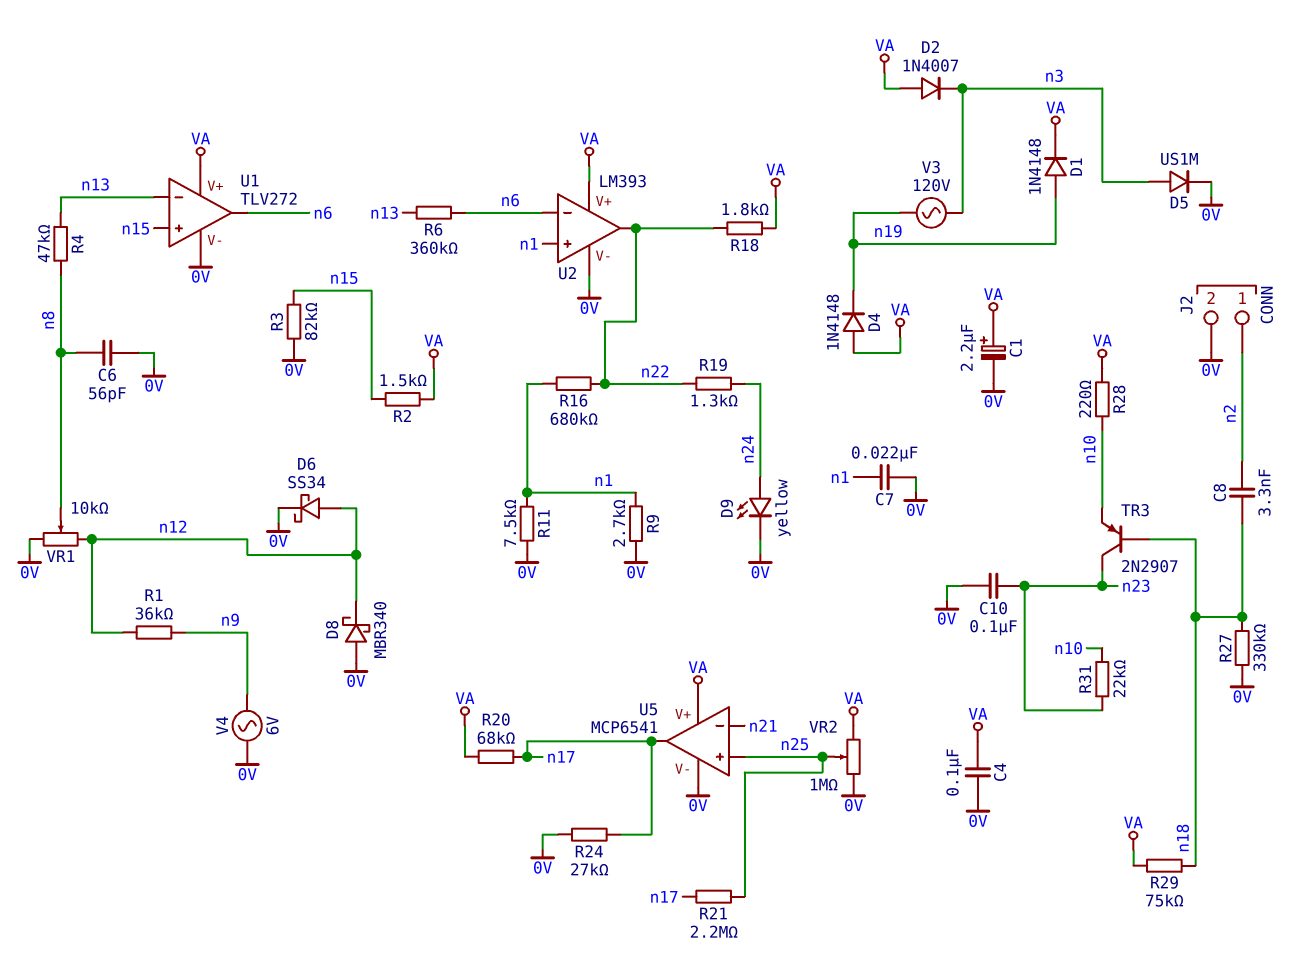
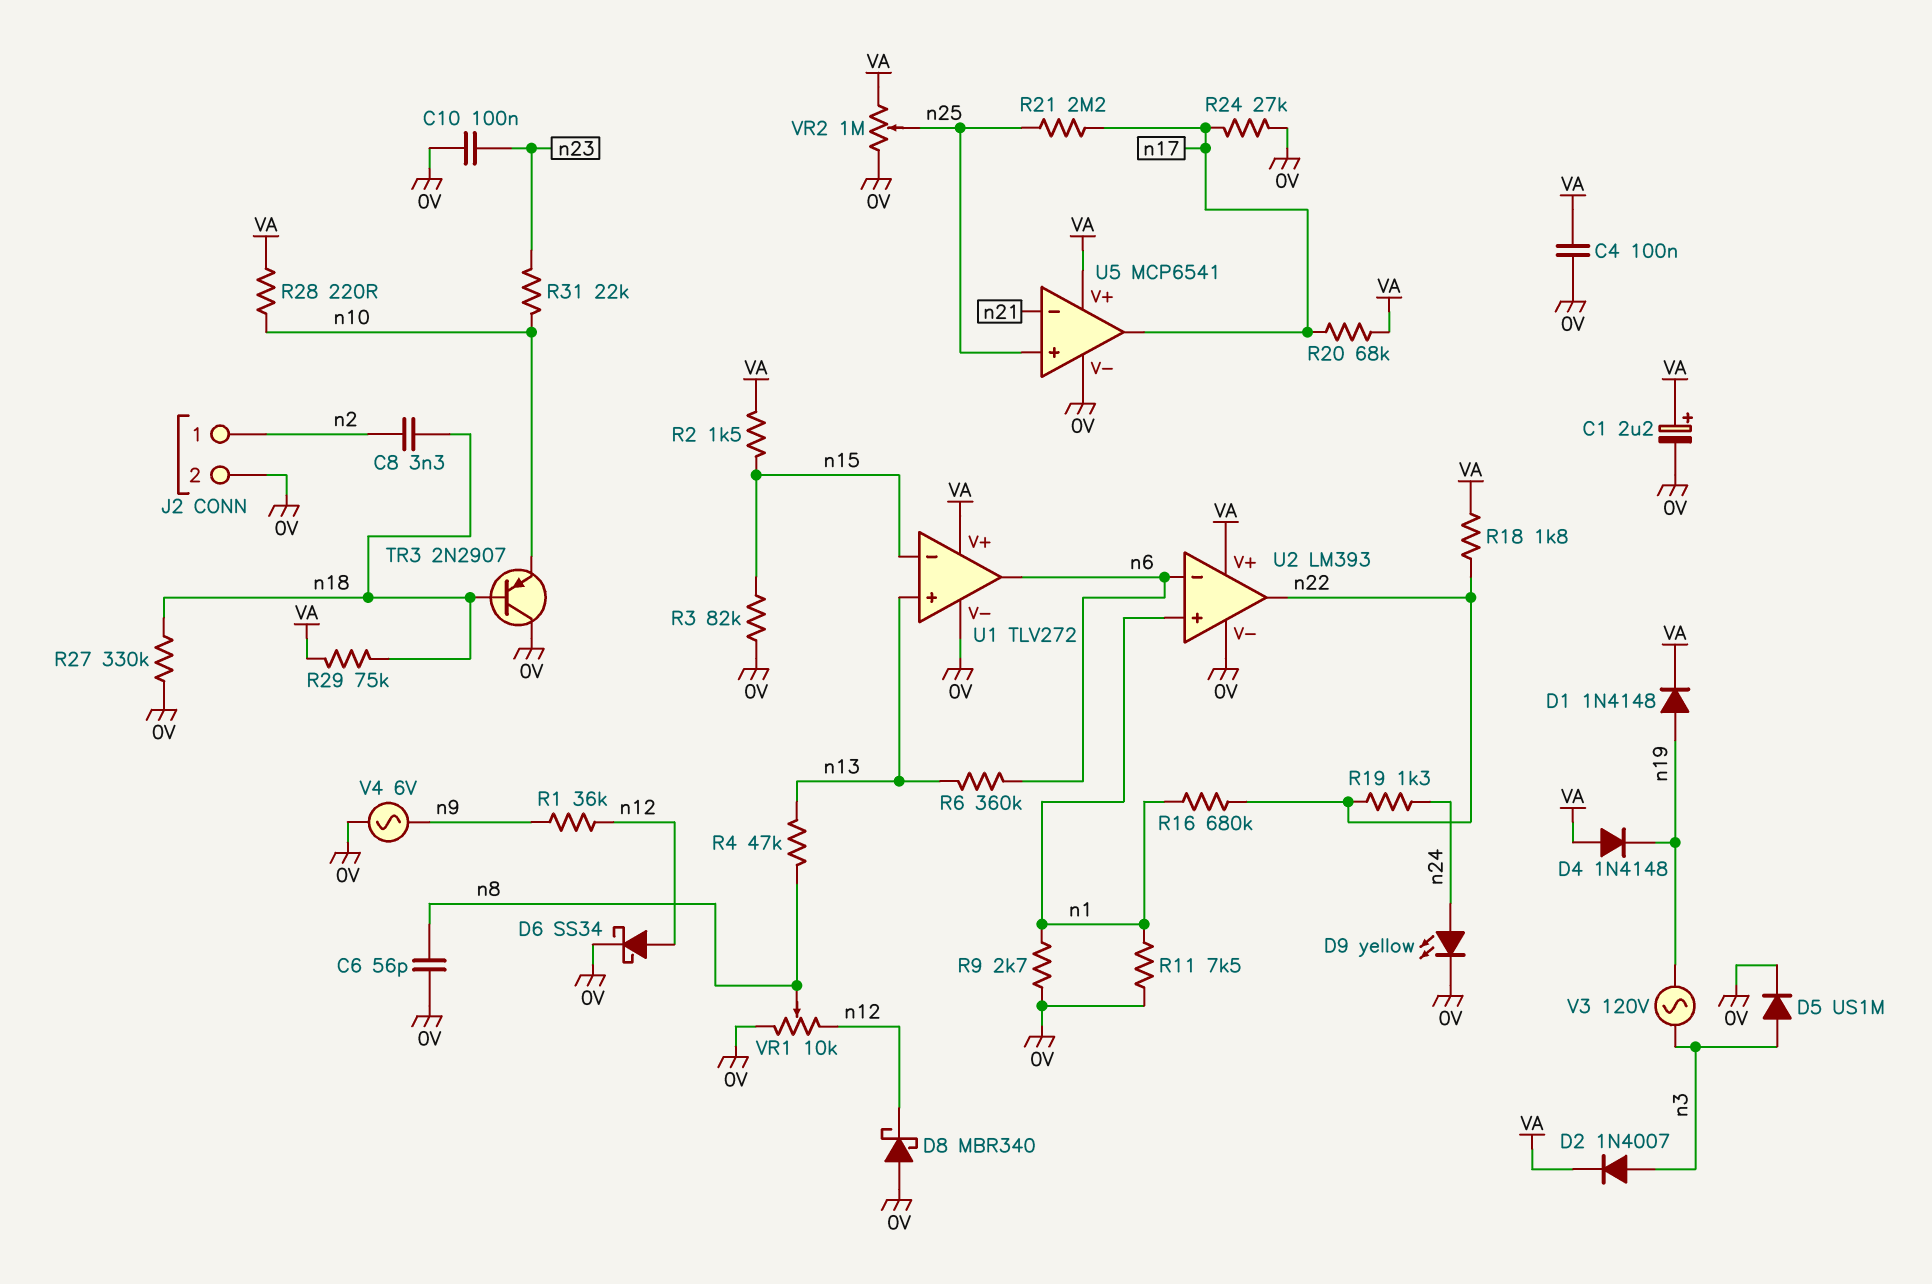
C7: 22nF (0V, n1) -> none
D2: diode 1N4007 (A VA, K n3) -> diode 1N4007 (A n3, K VA)
TR3: PNP 2N2907 (B n18, C n23, E n10) -> PNP 2N2907 (B n18, C 0V, E n10)
U1 pin in+: n15 -> n13
U1 pin in-: n13 -> n15

